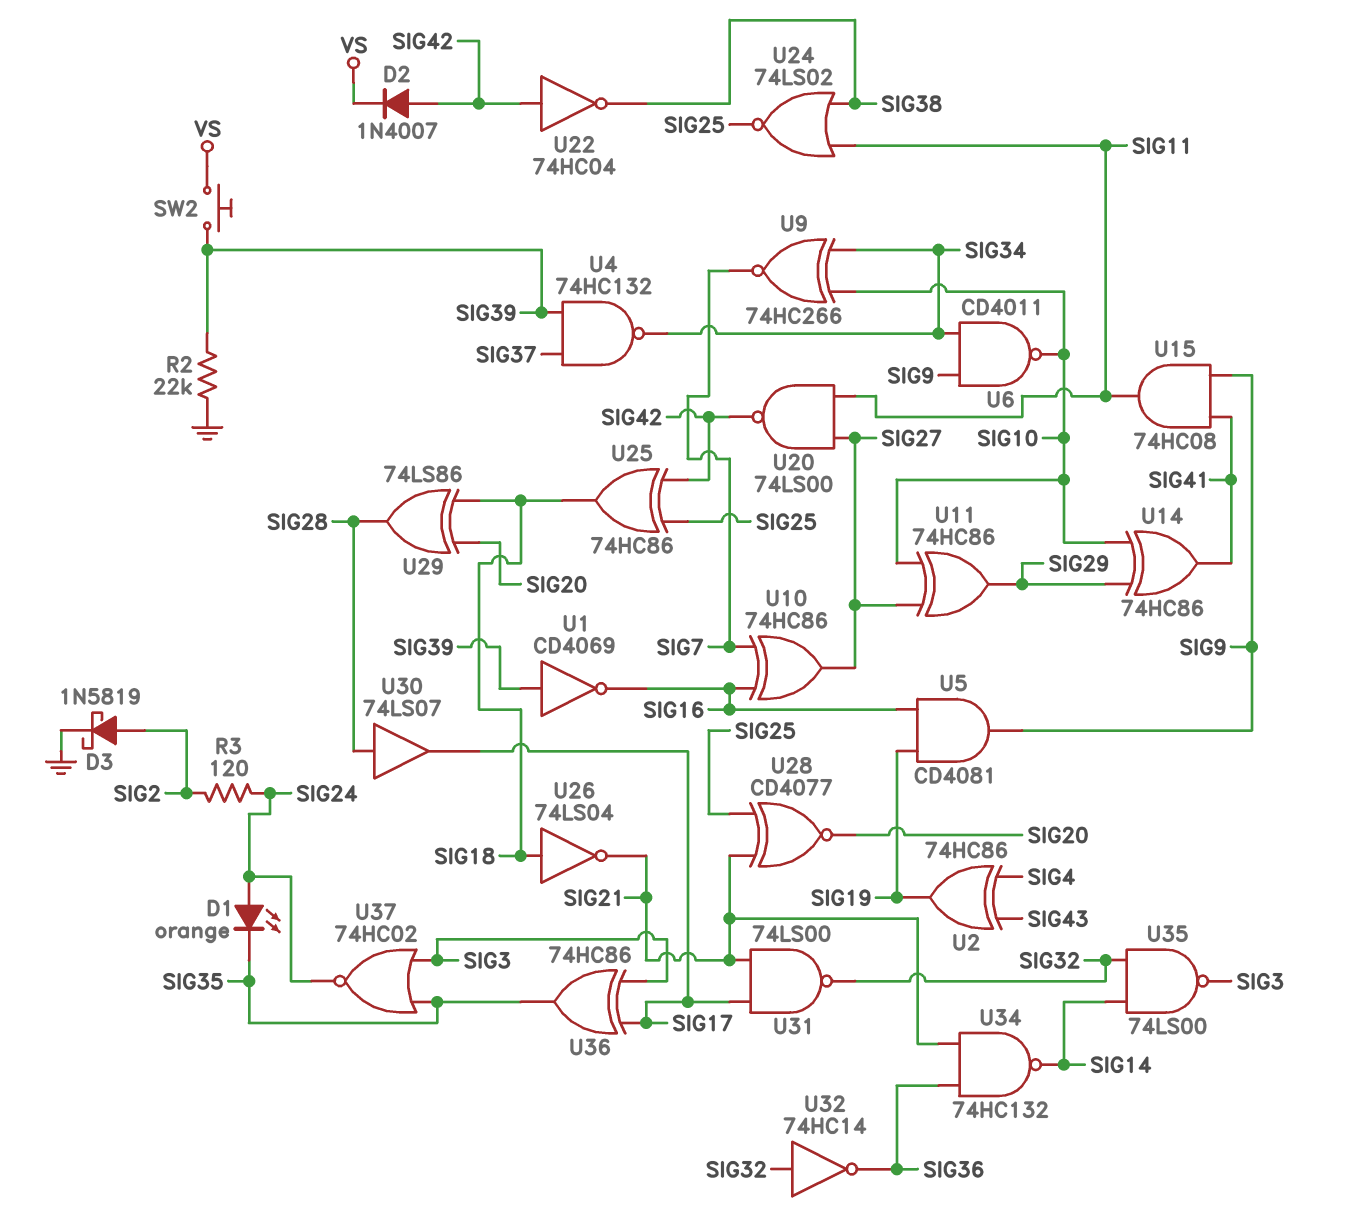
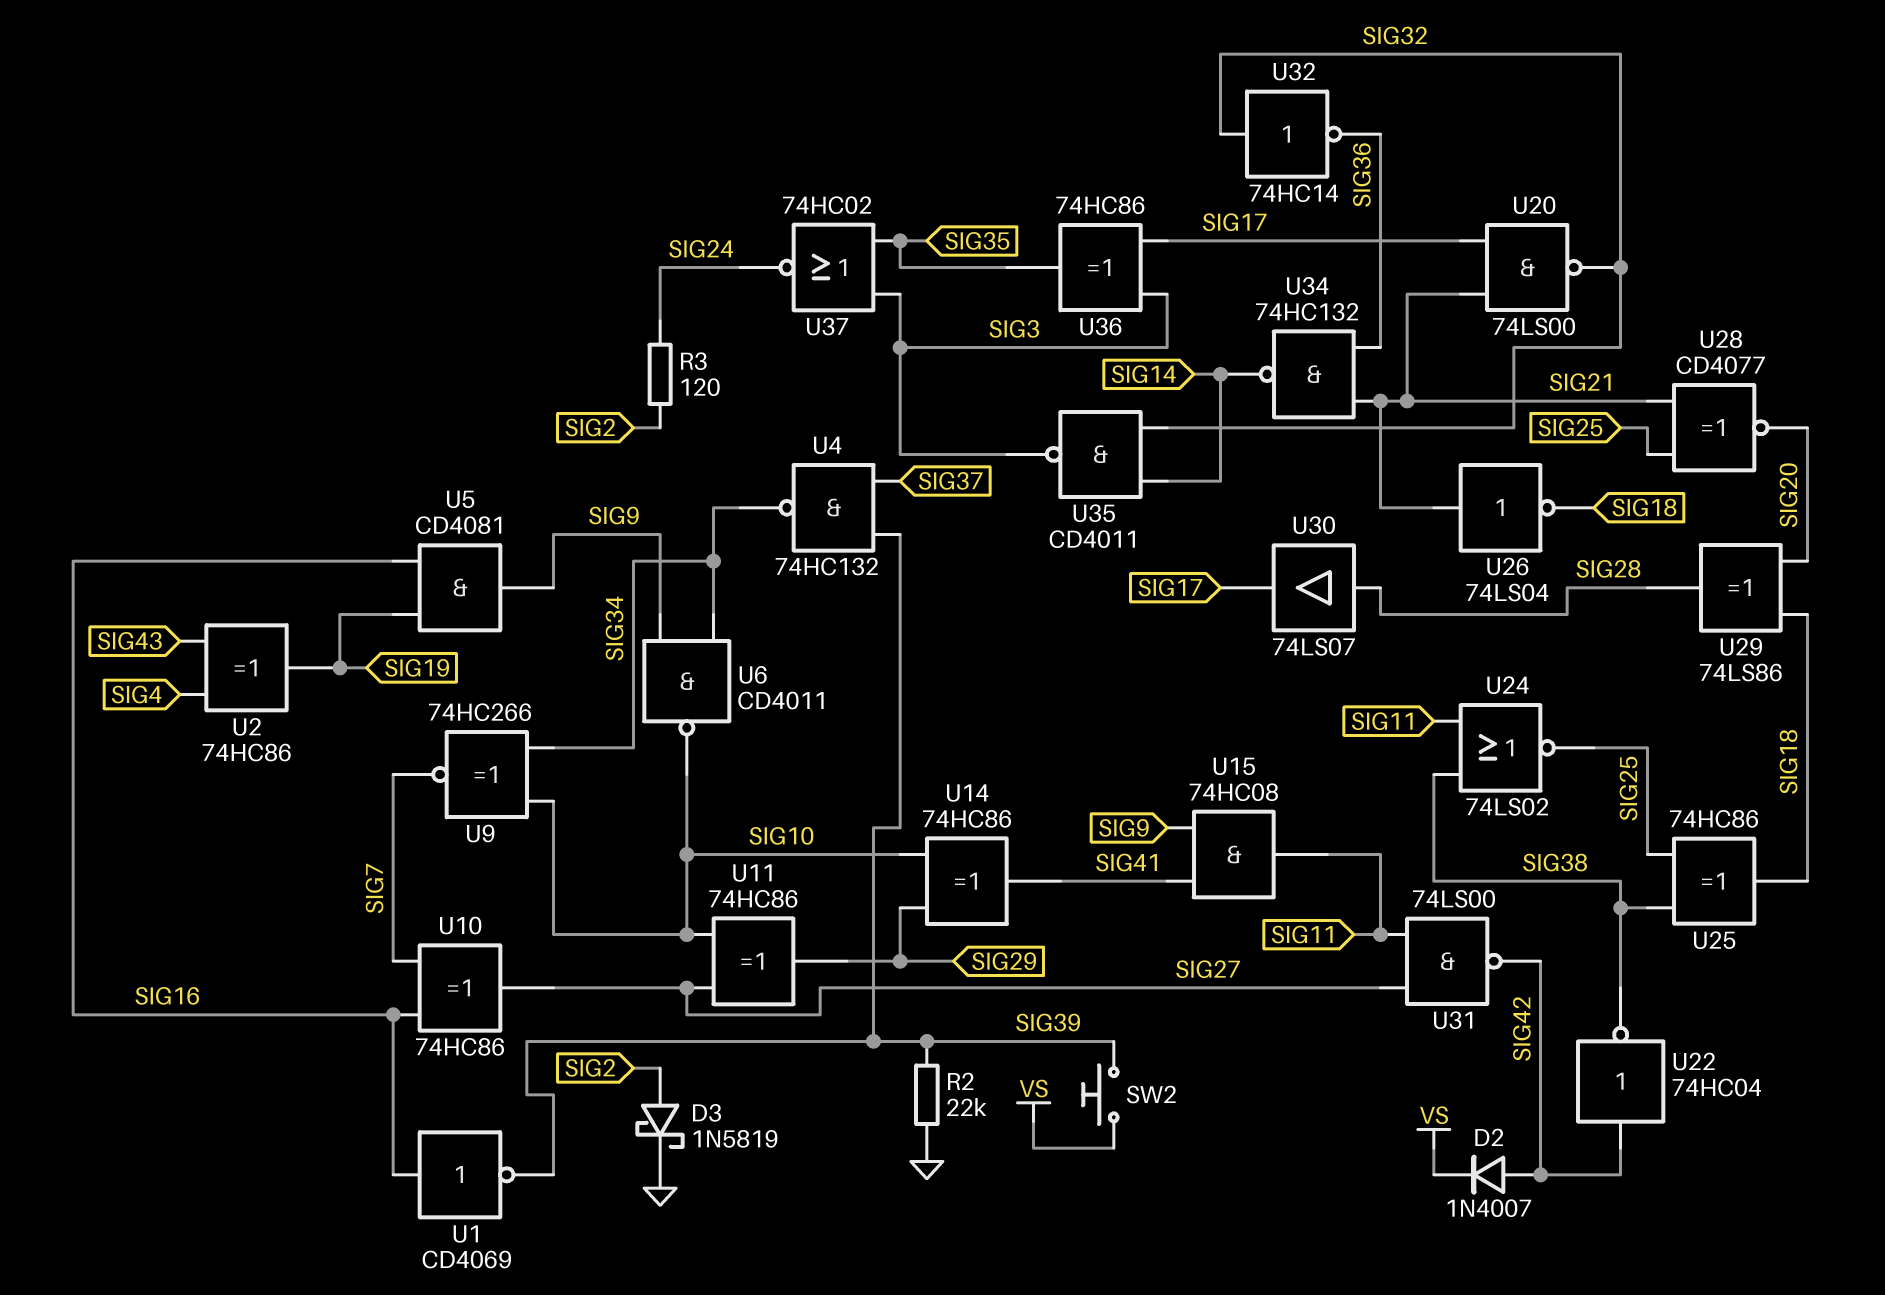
D1: LED orange (A SIG24, K SIG35) -> none
U1: NOT CD4069 (in SIG39, out SIG16) -> NOT CD4069 (in SIG16, out SIG39)
U20: NAND 74LS00 (in SIG11, in SIG27, out SIG42) -> NAND 74LS00 (in SIG17, in SIG21, out SIG32)
U25: XOR 74HC86 (in SIG25, in SIG42, out SIG18) -> XOR 74HC86 (in SIG25, in SIG38, out SIG18)
U26: NOT 74LS04 (in SIG18, out SIG21) -> NOT 74LS04 (in SIG21, out SIG18)
U31: NAND 74LS00 (in SIG17, in SIG21, out SIG32) -> NAND 74LS00 (in SIG11, in SIG27, out SIG42)
U35: NAND 74LS00 (in SIG14, in SIG32, out SIG3) -> NAND CD4011 (in SIG14, in SIG32, out SIG3)

